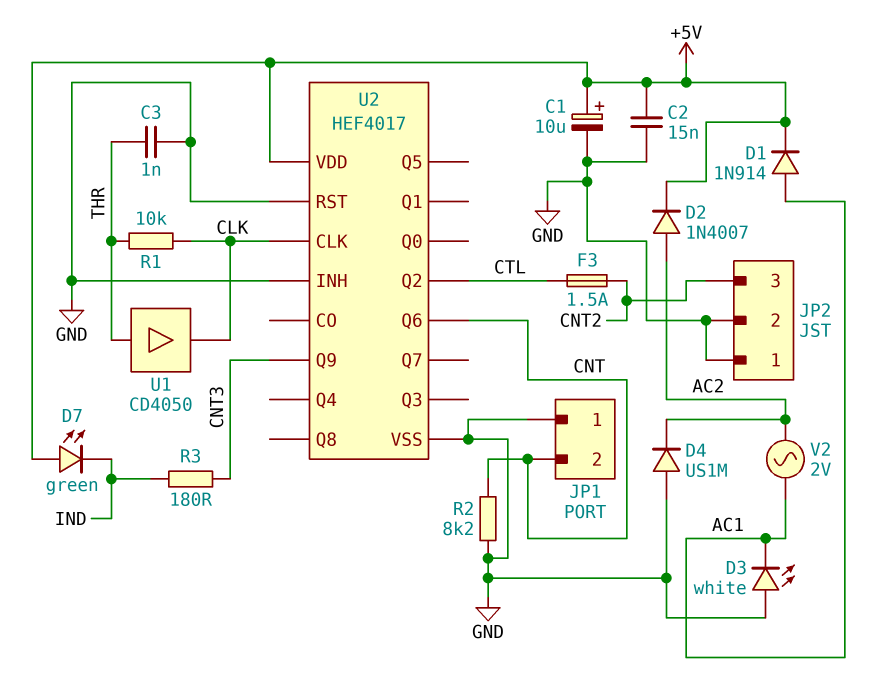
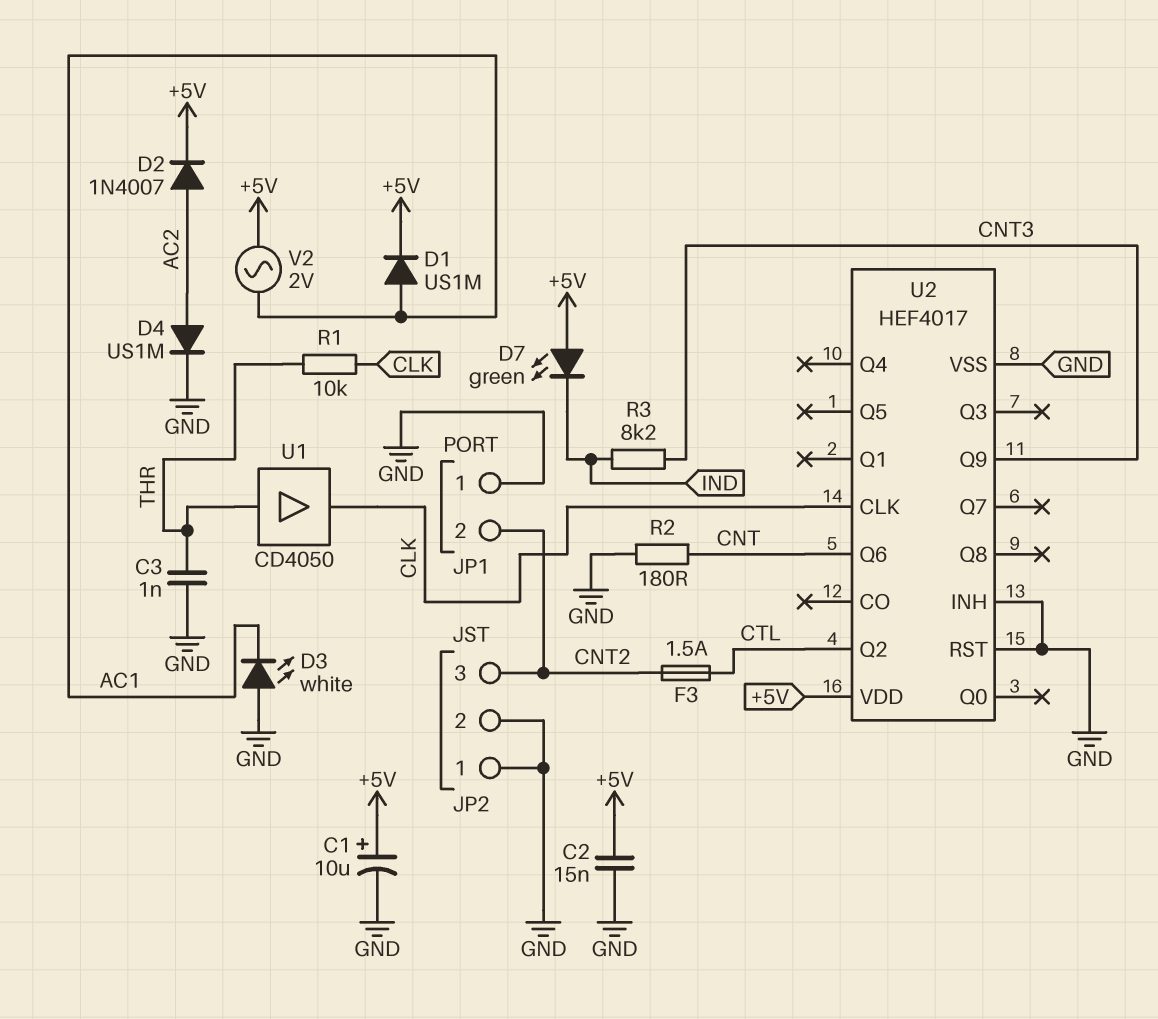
D1: diode 1N914 (A AC1, K +5V) -> diode US1M (A AC1, K +5V)
D4: diode US1M (A GND, K AC2) -> diode US1M (A AC2, K GND)
JP1 pin 2: CNT -> CNT2
R2: 8.2k (CNT, GND) -> 180 (CNT, GND)
R3: 180 (CNT3, IND) -> 8.2k (CNT3, IND)
V2: AC 2V (AC1, AC2) -> AC 2V (+5V, AC1)

